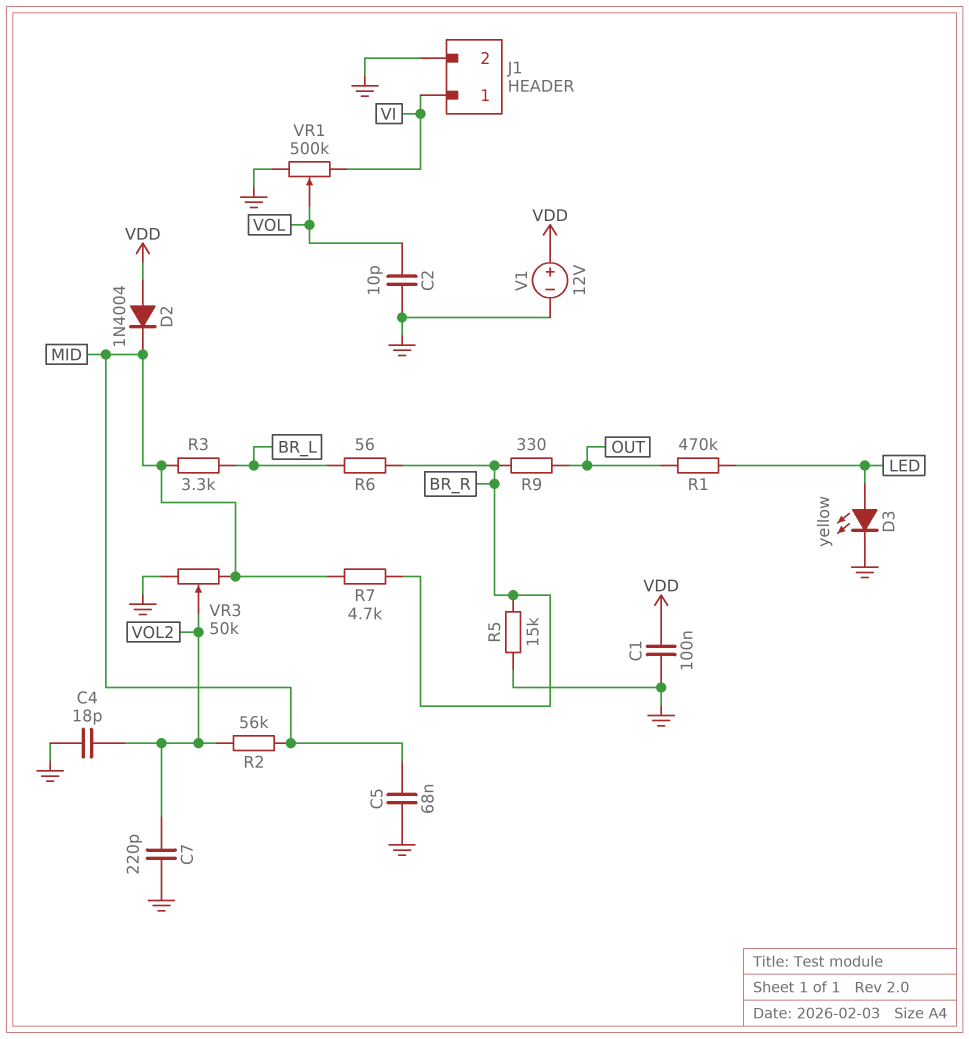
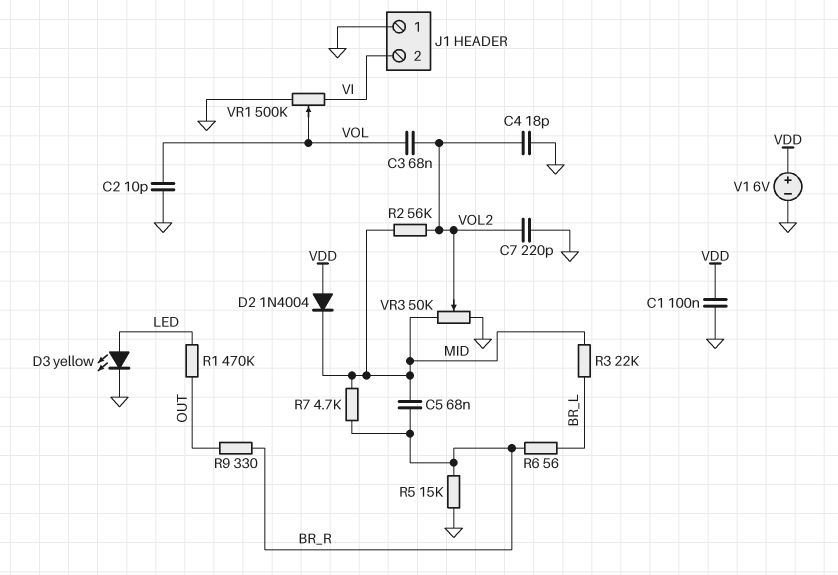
C3: none -> 68nF (VOL, VOL2)
C5: 68nF (GND, MID) -> 68nF (BR_R, MID)
J1 pin 1: VI -> GND
J1 pin 2: GND -> VI
R3: 3.3k (BR_L, MID) -> 22k (BR_L, MID)
V1: 12V (plus VDD, minus GND) -> 6V (plus VDD, minus GND)

